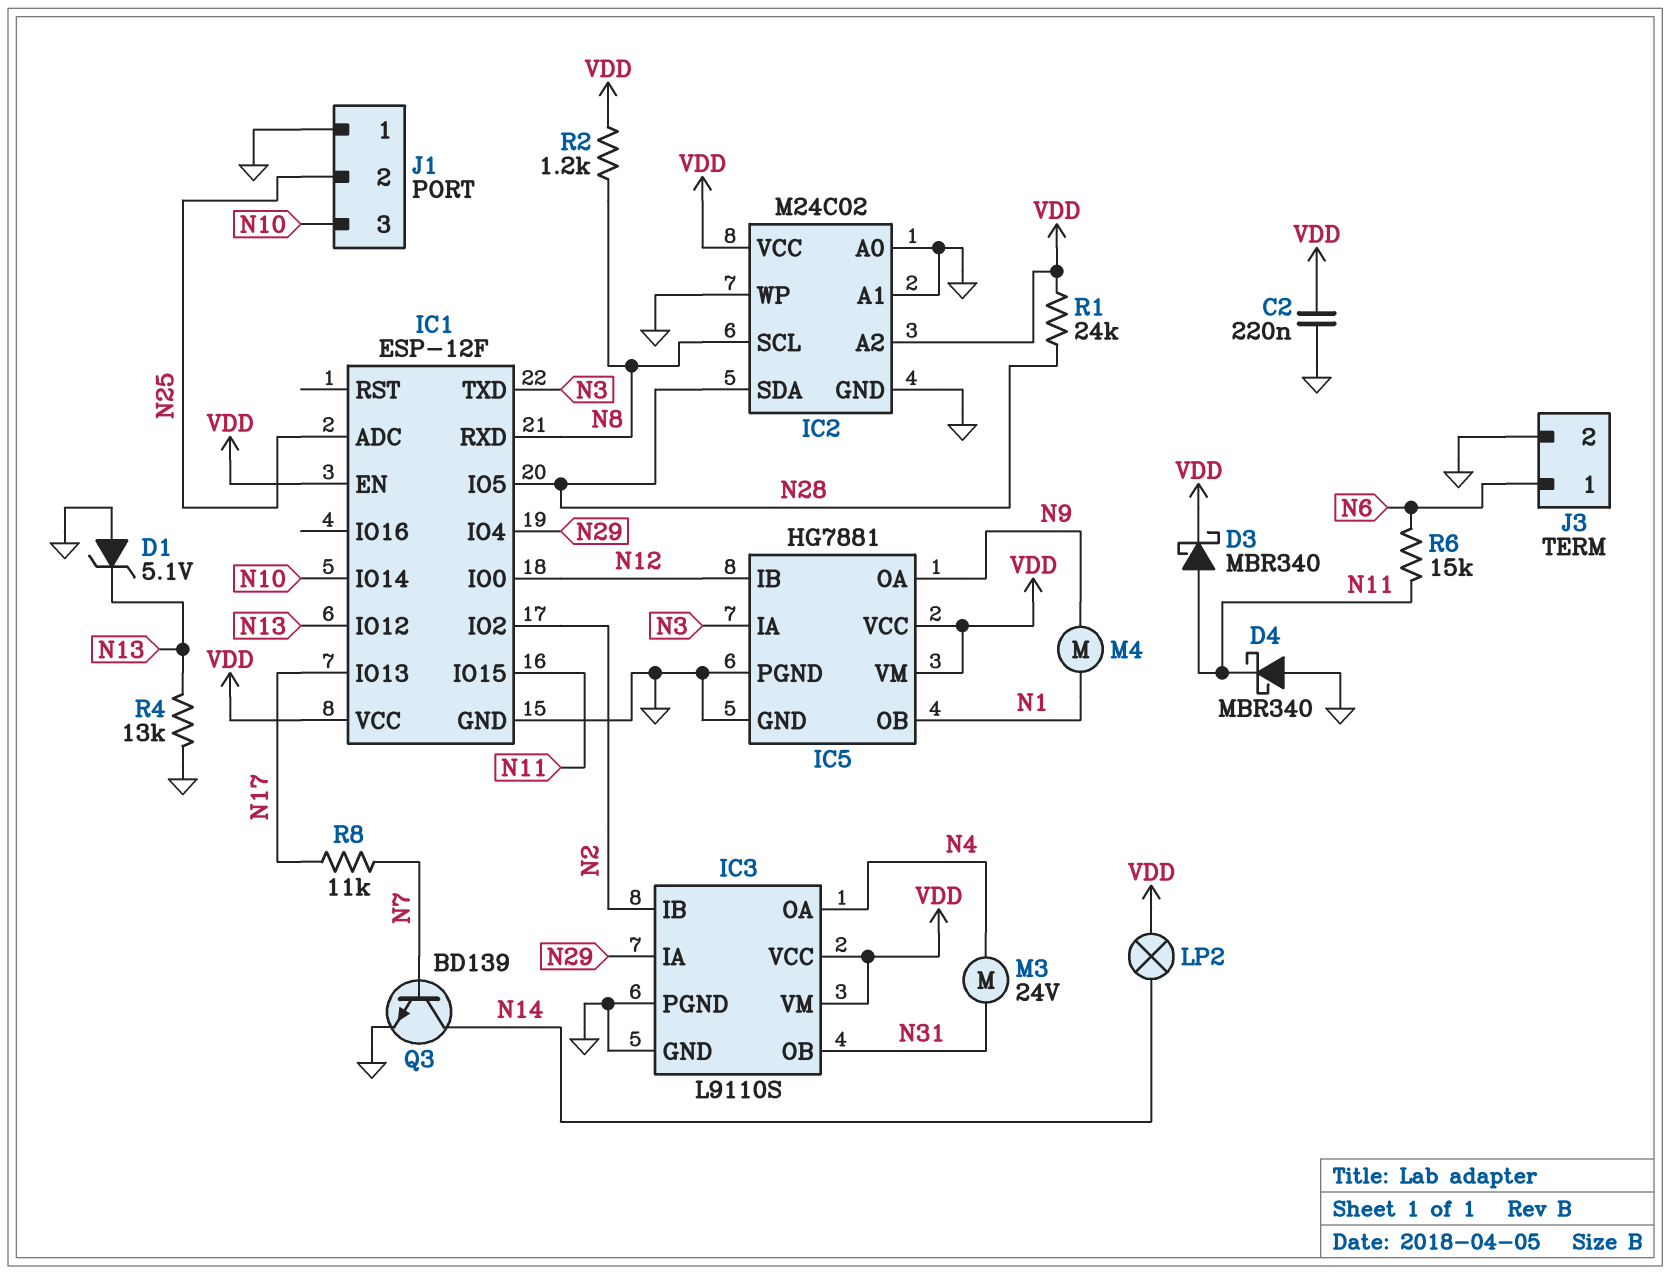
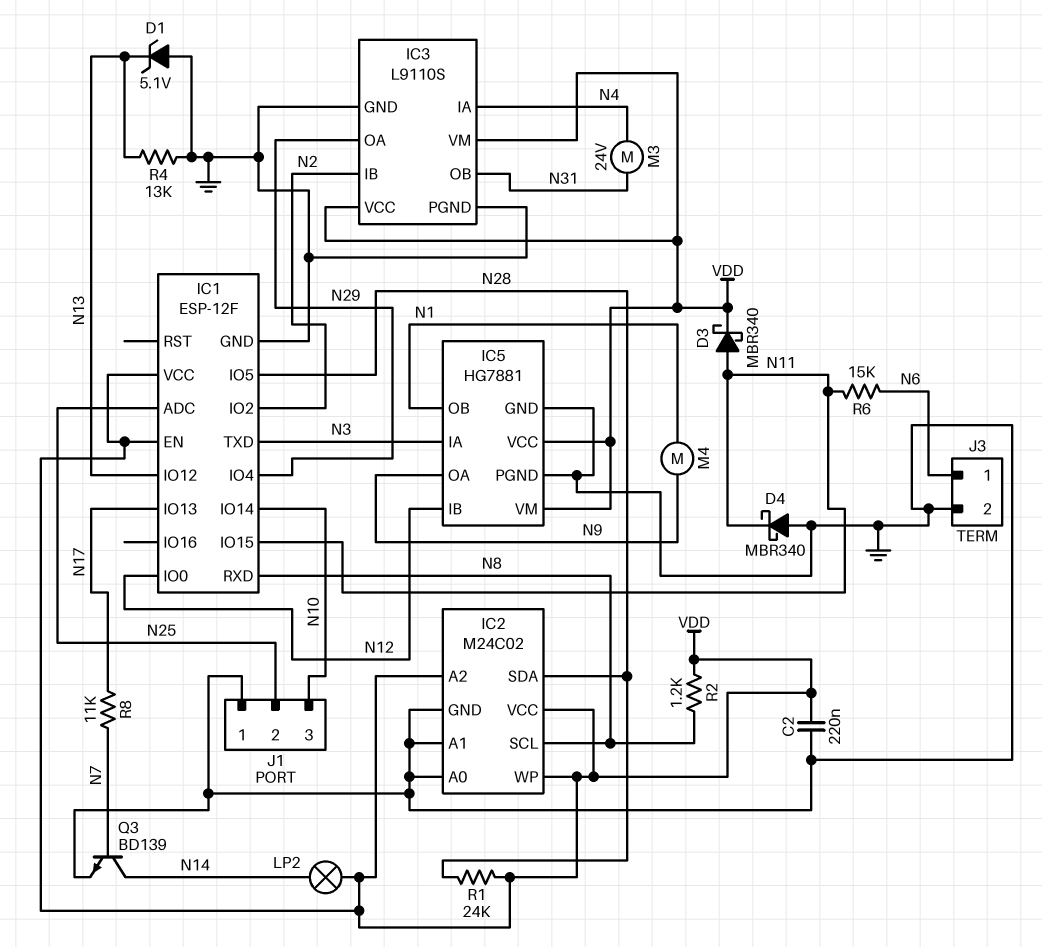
IC2 pin WP: GND -> VDD
IC3 pin IA: N29 -> N4
IC3 pin OA: N4 -> N29

